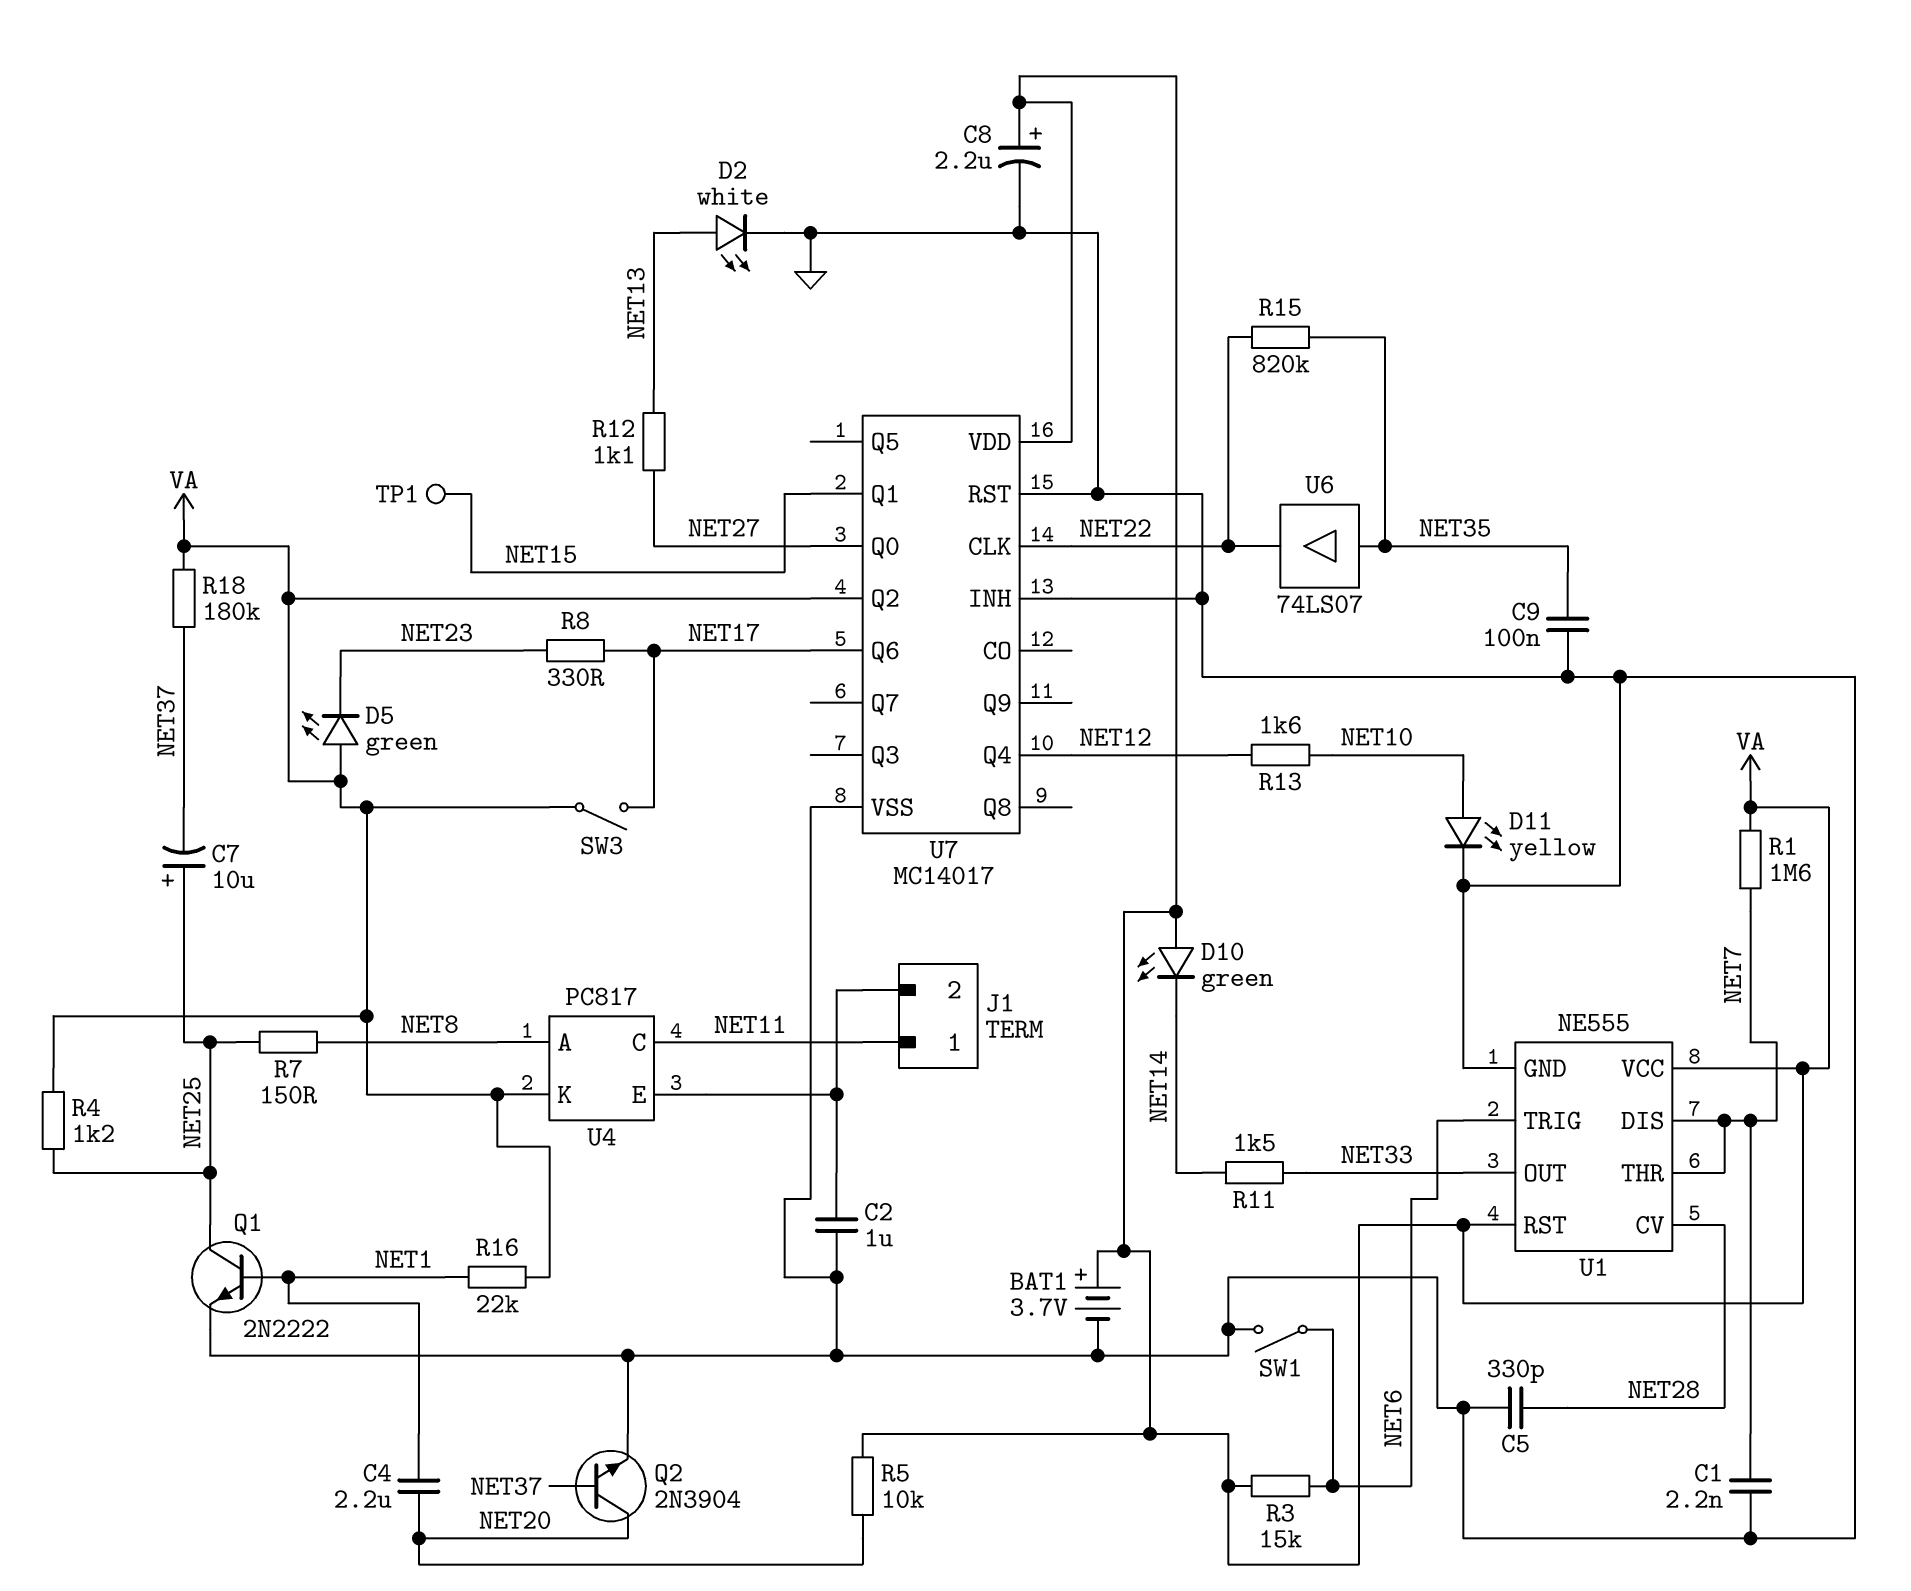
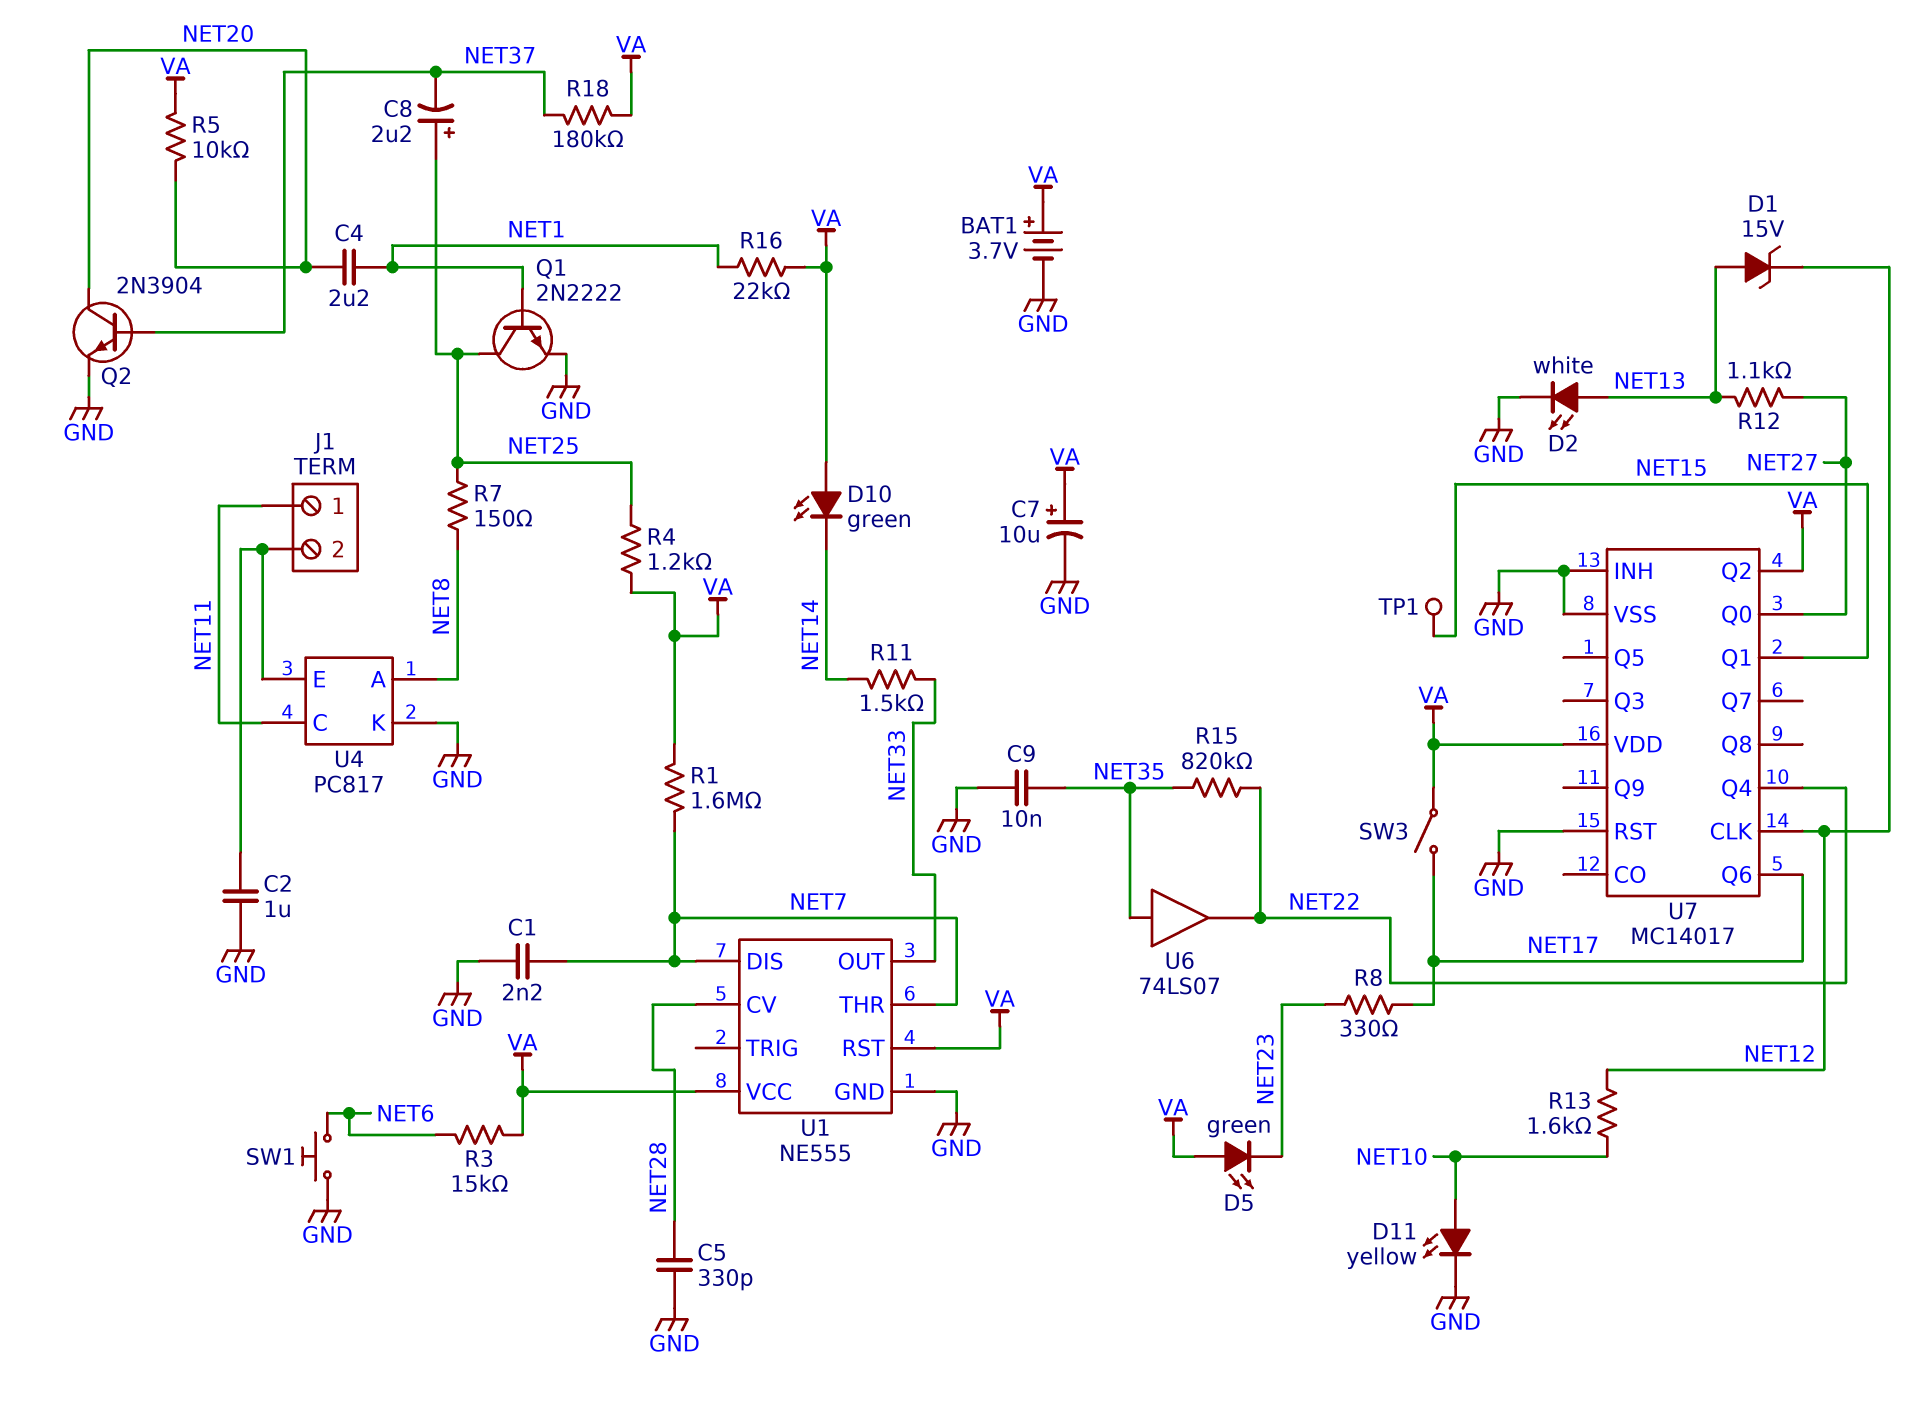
C7: 10uF (plus NET25, minus NET37) -> 10uF (plus VA, minus GND)
C8: 2.2uF (plus VA, minus GND) -> 2.2uF (plus NET25, minus NET37)
C9: 100nF (GND, NET35) -> 10nF (GND, NET35)
D1: none -> zener 15V (A NET13, K NET12)
SW1: switch (GND, NET6) -> button (GND, NET6)
U1 pin TRIG: NET6 -> none
U4 pin K: VA -> GND
U7 pin CLK: NET22 -> NET12
U7 pin Q4: NET12 -> NET22

